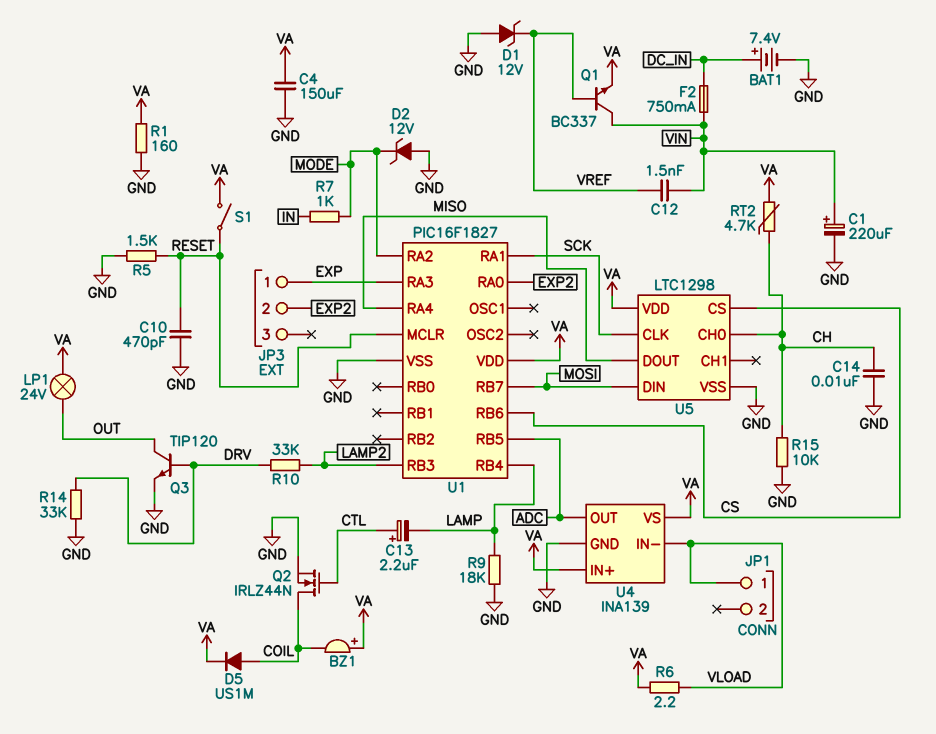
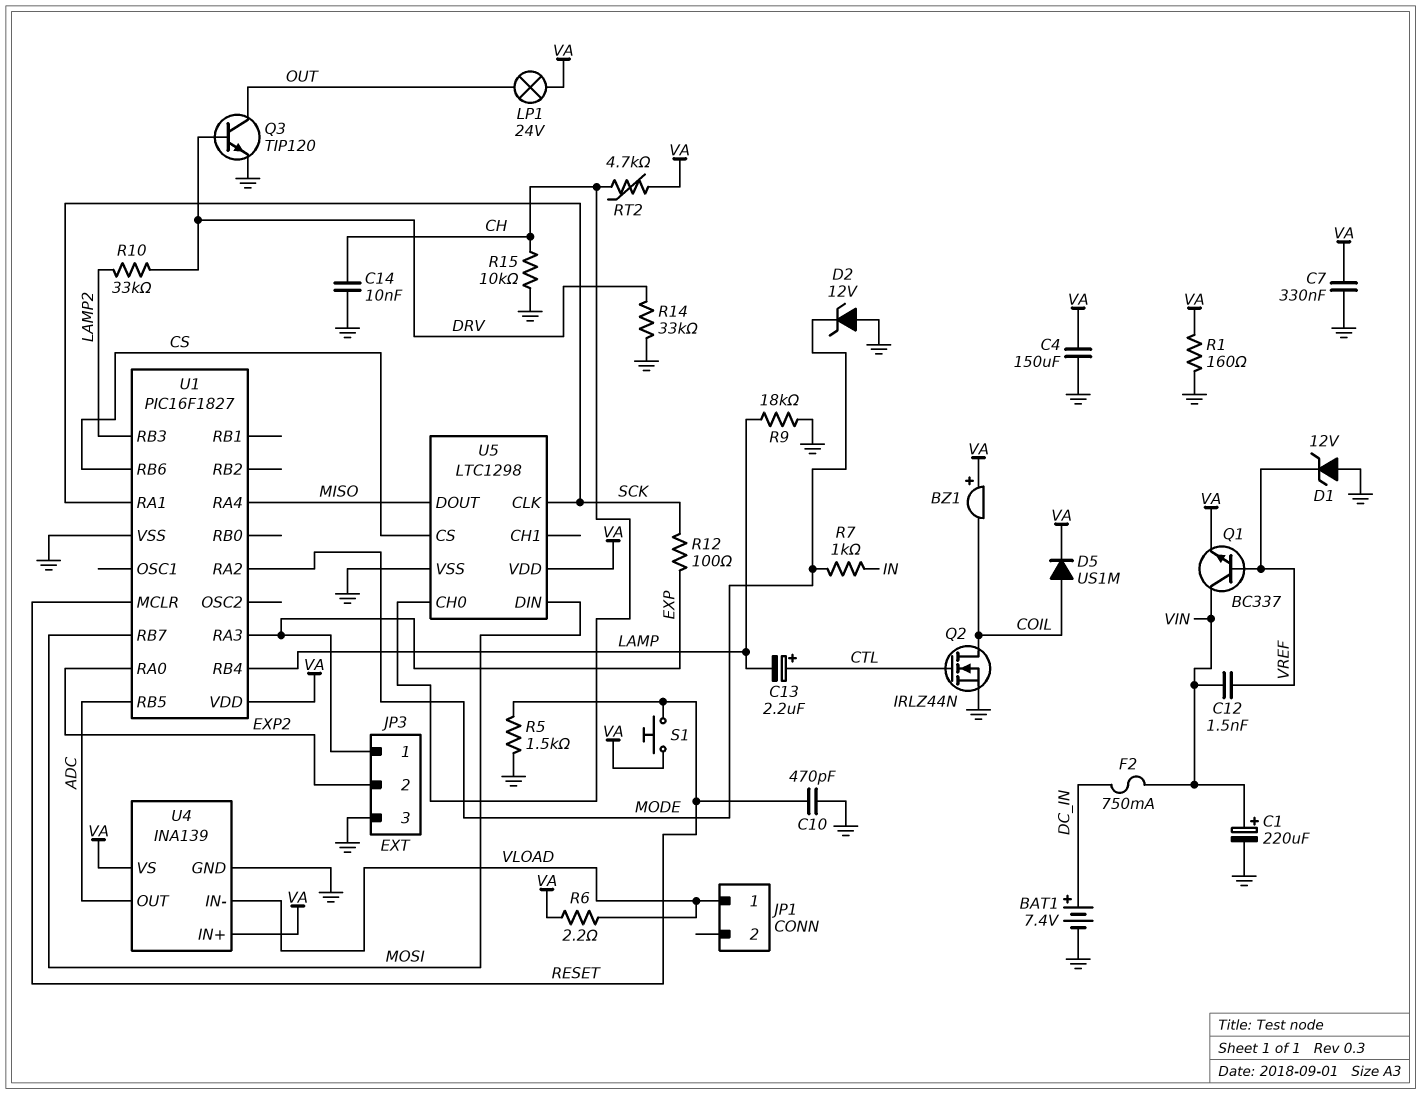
C7: none -> 330nF (GND, VA)
JP3 pin 3: none -> GND
R12: none -> 100 (EXP, SCK)
S1: switch (RESET, VA) -> button (RESET, VA)

